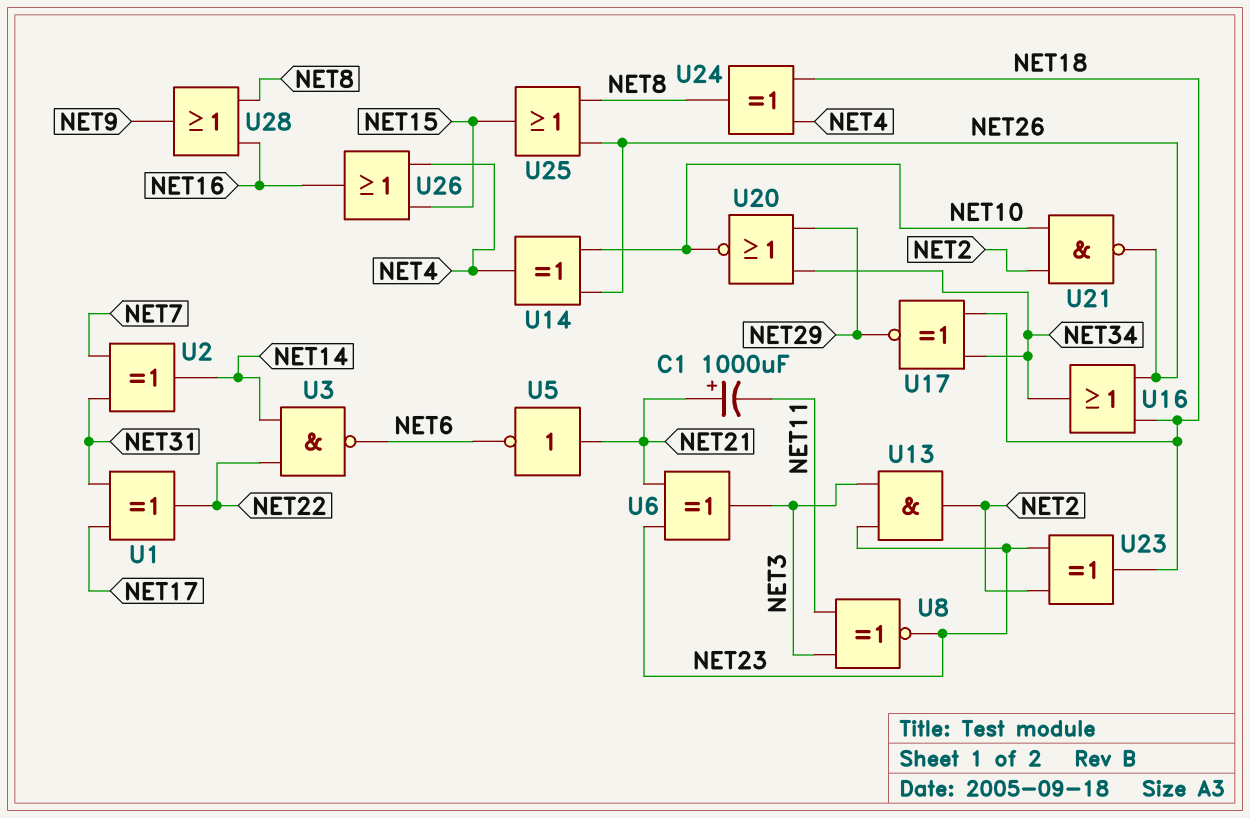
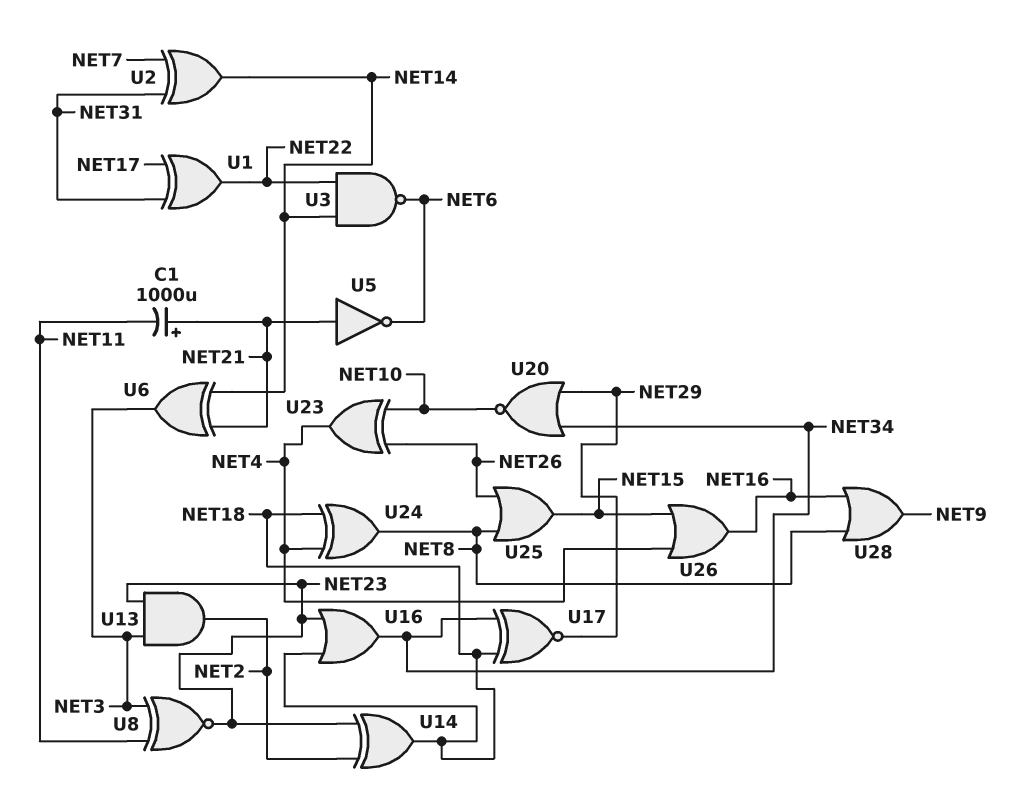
U6: XOR (in NET21, in NET23, out NET3) -> XOR (in NET14, in NET21, out NET3)
U14: XOR (in NET10, in NET26, out NET4) -> XOR (in NET2, in NET23, out NET18)
U16: OR (in NET18, in NET26, out NET34) -> OR (in NET18, in NET23, out NET34)
U21: NAND (in NET2, in NET10, out NET26) -> none
U23: XOR (in NET2, in NET23, out NET18) -> XOR (in NET10, in NET26, out NET4)

